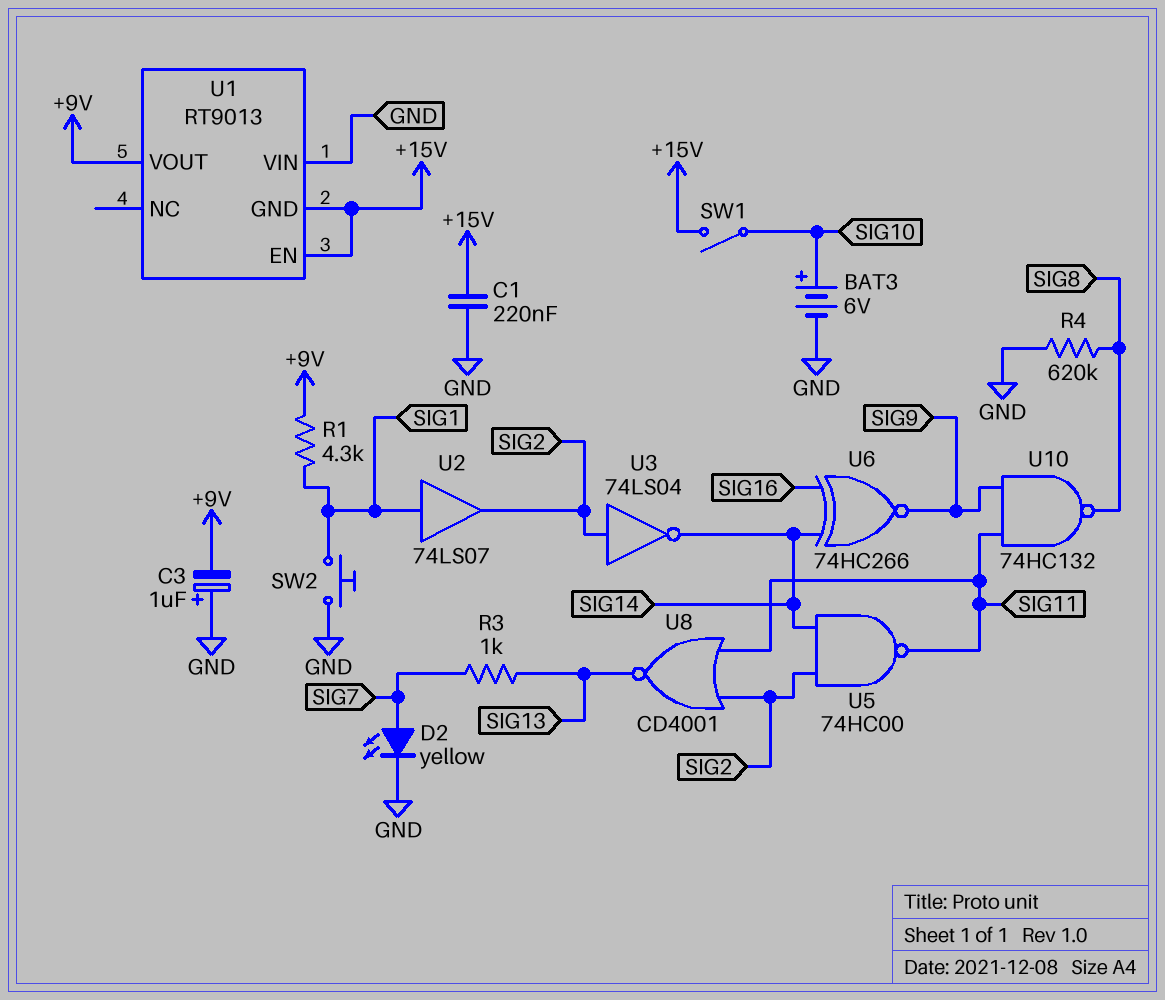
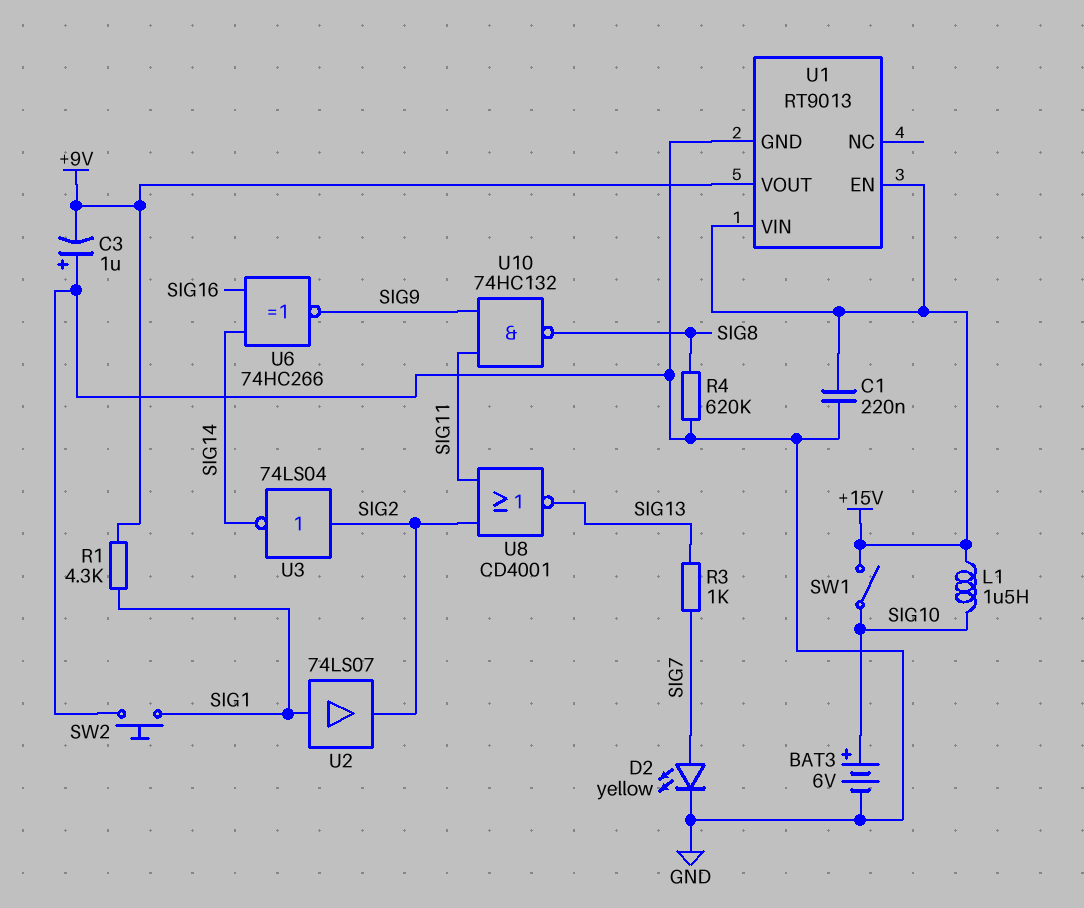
L1: none -> 1.5uH (+15V, SIG10)
U1 pin GND: +15V -> GND
U1 pin VIN: GND -> +15V
U5: NAND 74HC00 (in SIG2, in SIG14, out SIG11) -> none

